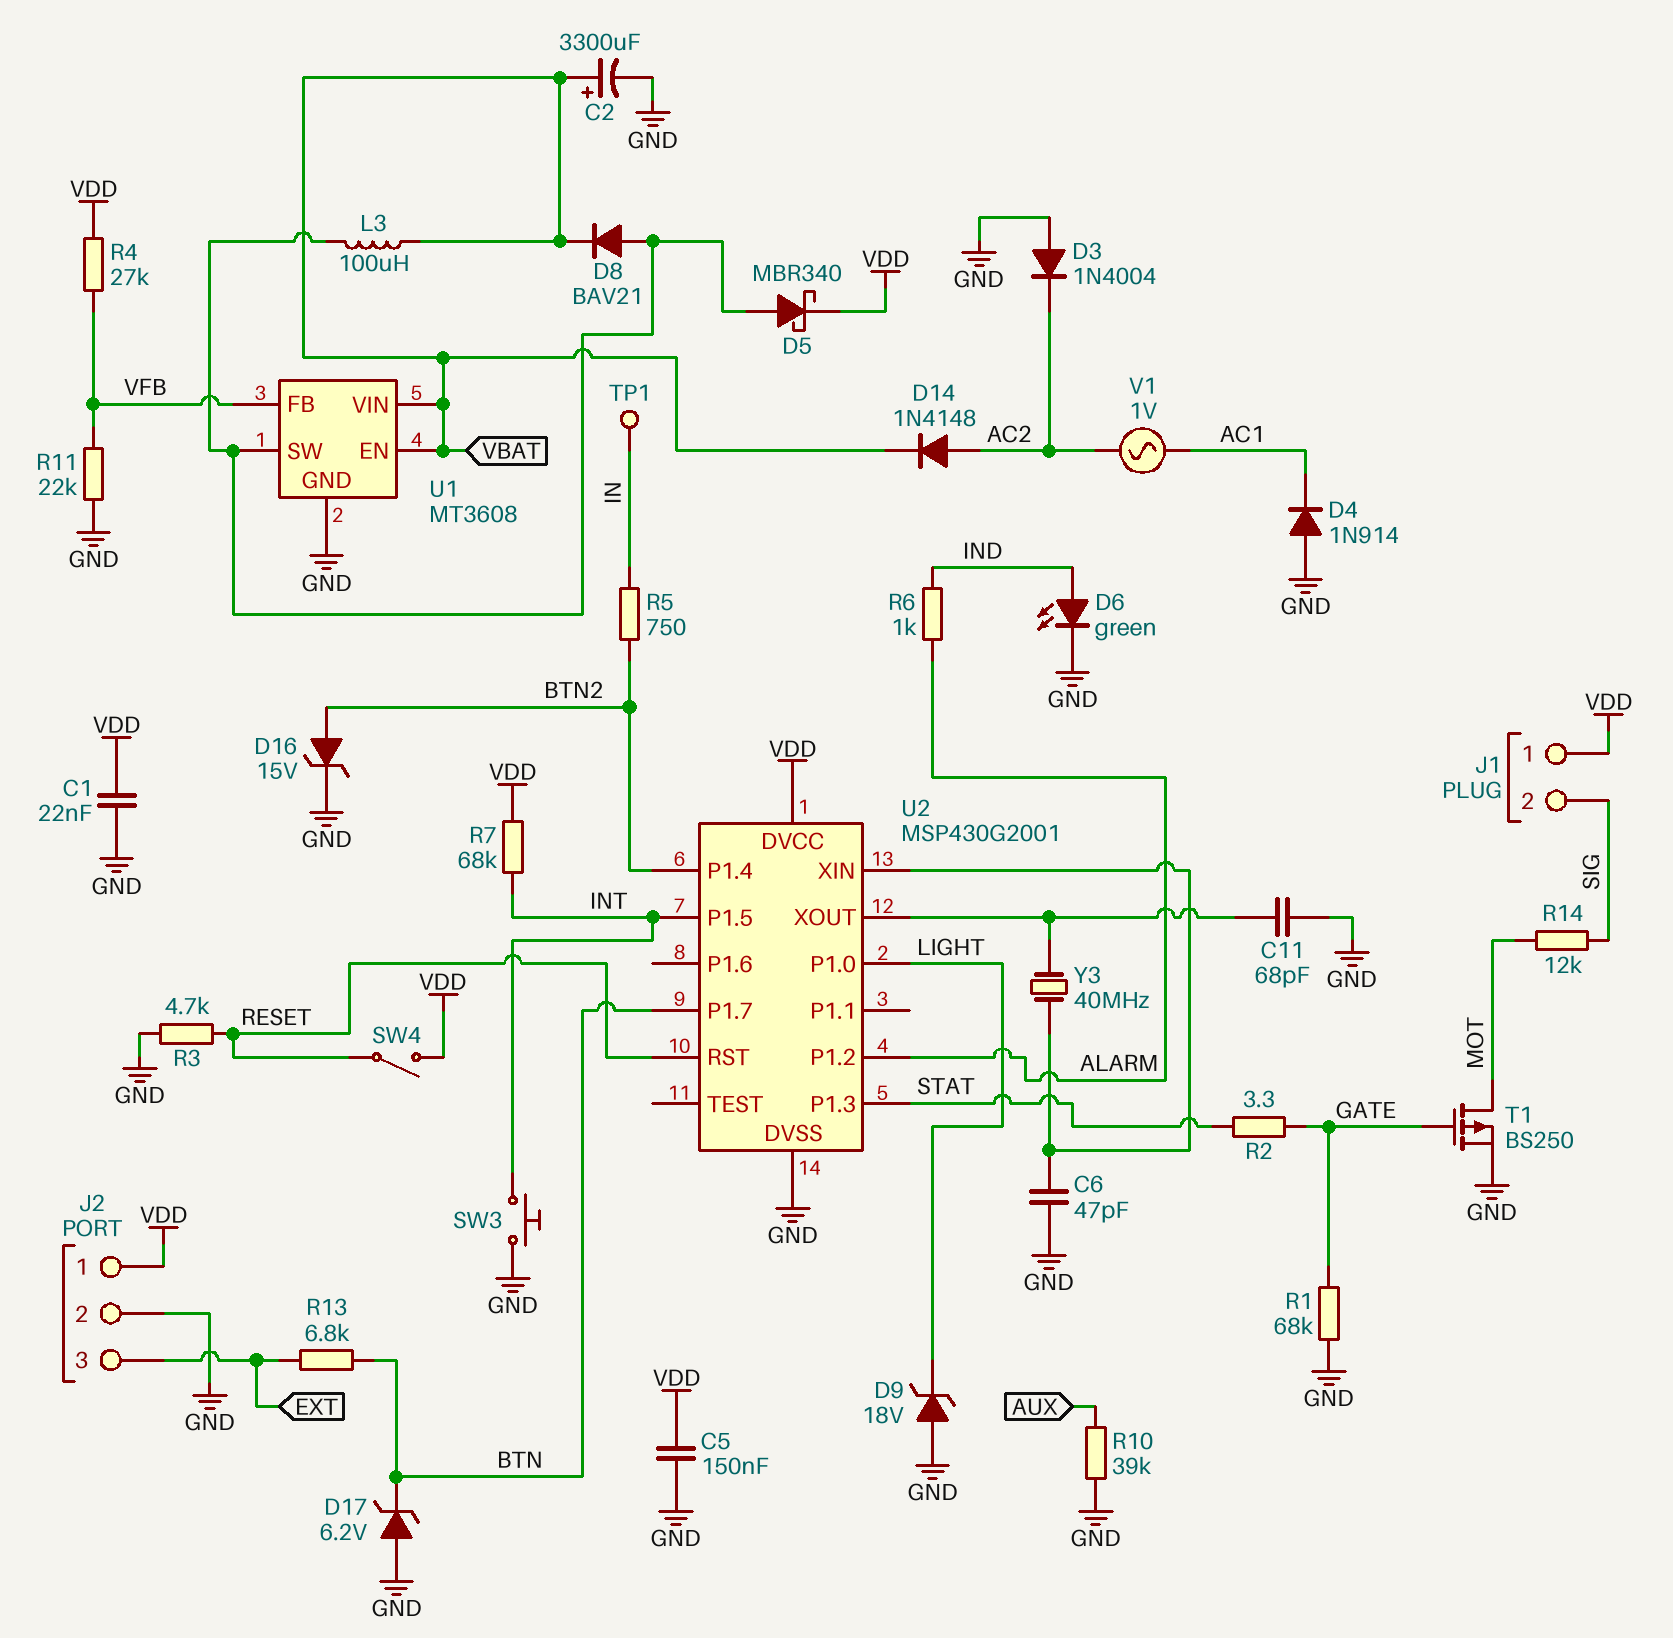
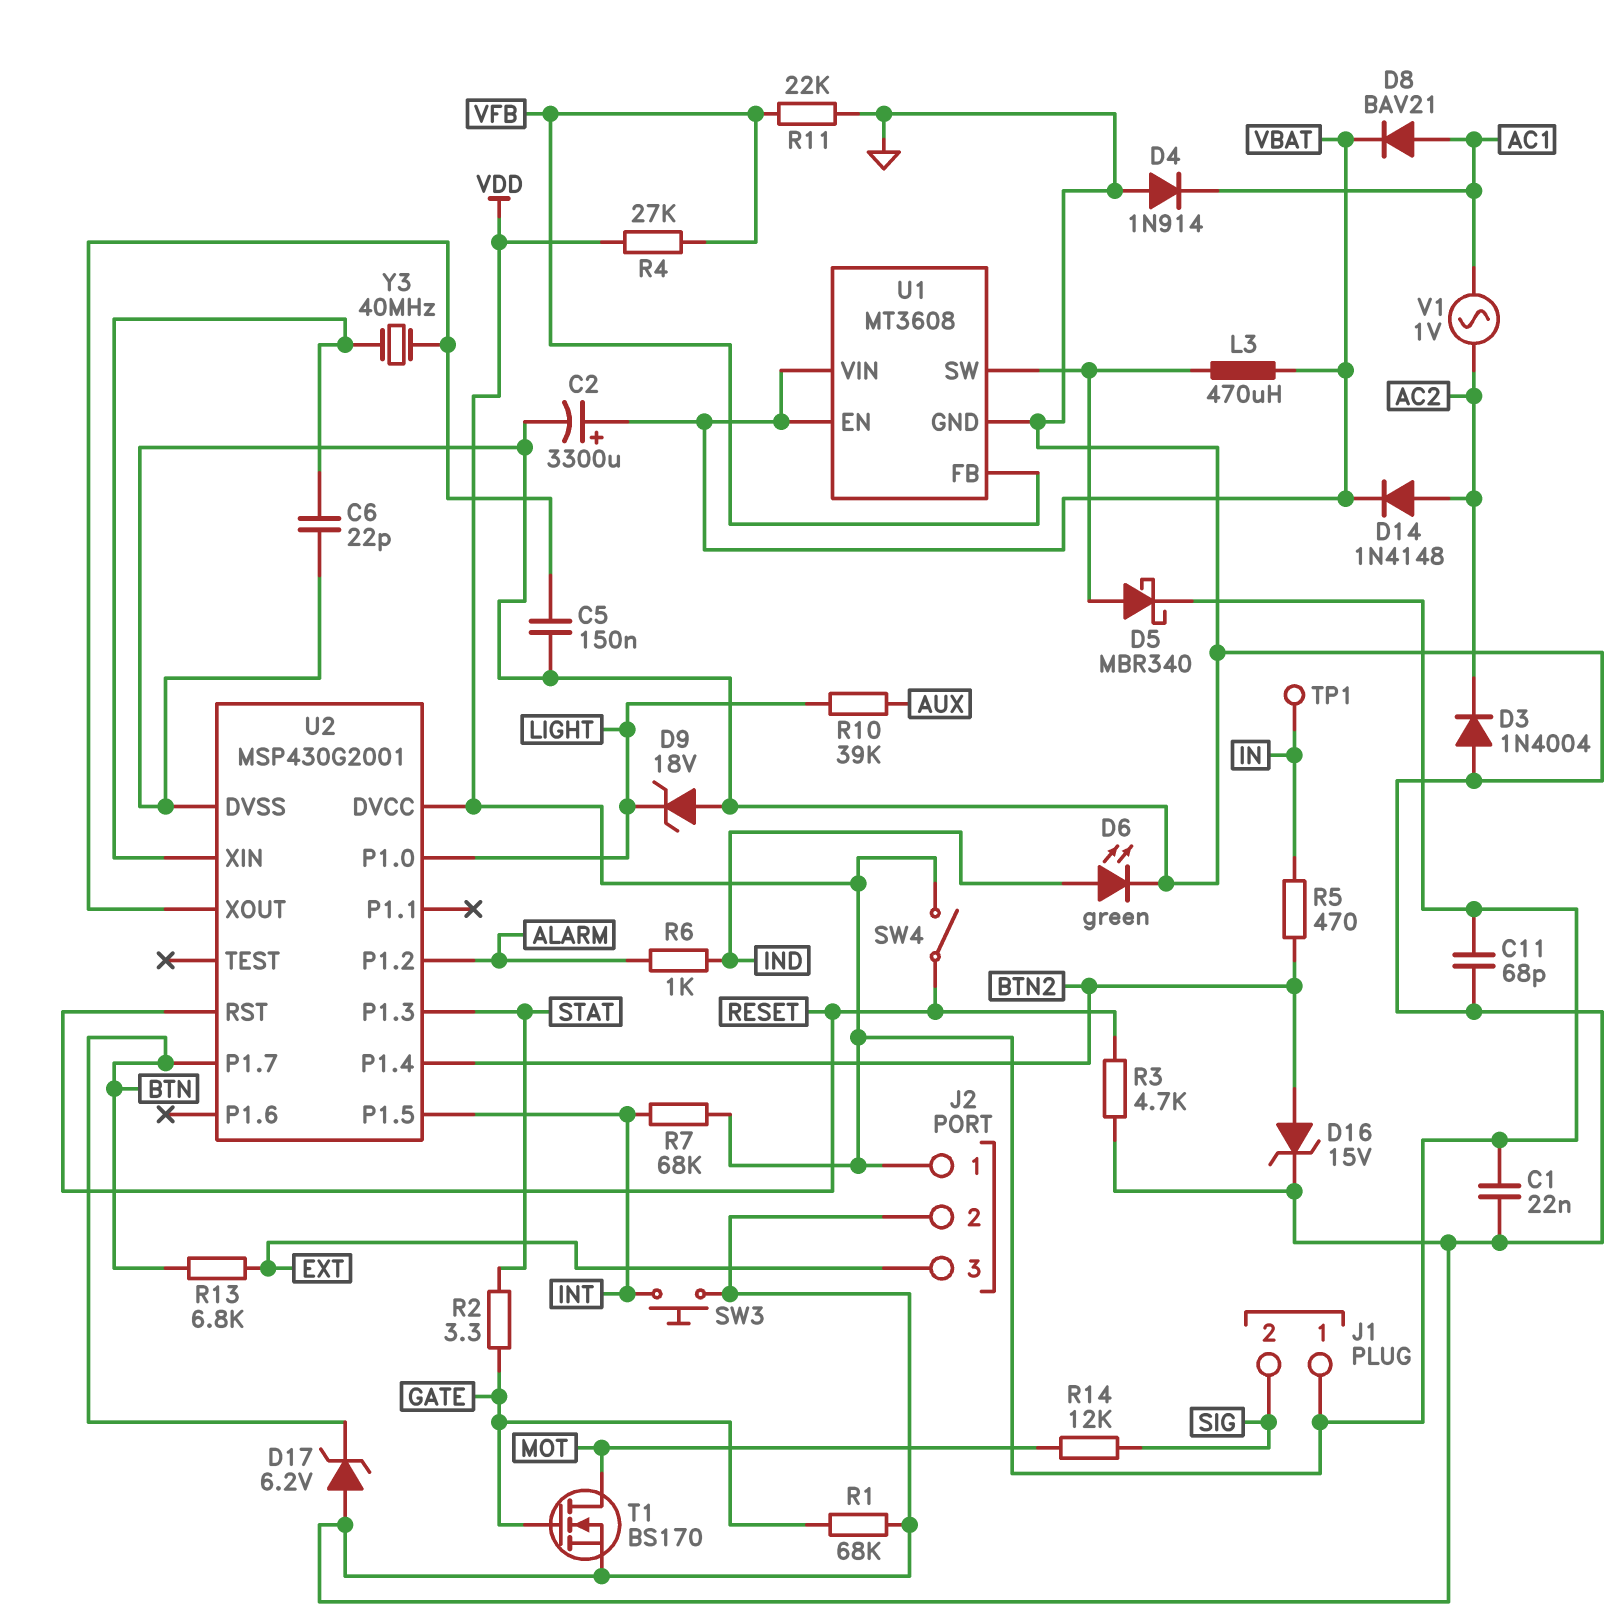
C5: 150nF (GND, VDD) -> 150nF (GND, U2/XOUT)
C6: 47pF (GND, U2/XIN) -> 22pF (GND, U2/XIN)
C11: 68pF (GND, U2/XOUT) -> 68pF (GND, VDD)
D8: diode BAV21 (A U1/SW, K VBAT) -> diode BAV21 (A AC1, K VBAT)
L3: 100uH (U1/SW, VBAT) -> 470uH (U1/SW, VBAT)
R5: 750 (BTN2, IN) -> 470 (BTN2, IN)
R10: 39k (AUX, GND) -> 39k (AUX, LIGHT)
T1: PMOS BS250 (G GATE, D MOT, S GND) -> NMOS BS170 (G GATE, D MOT, S GND)

